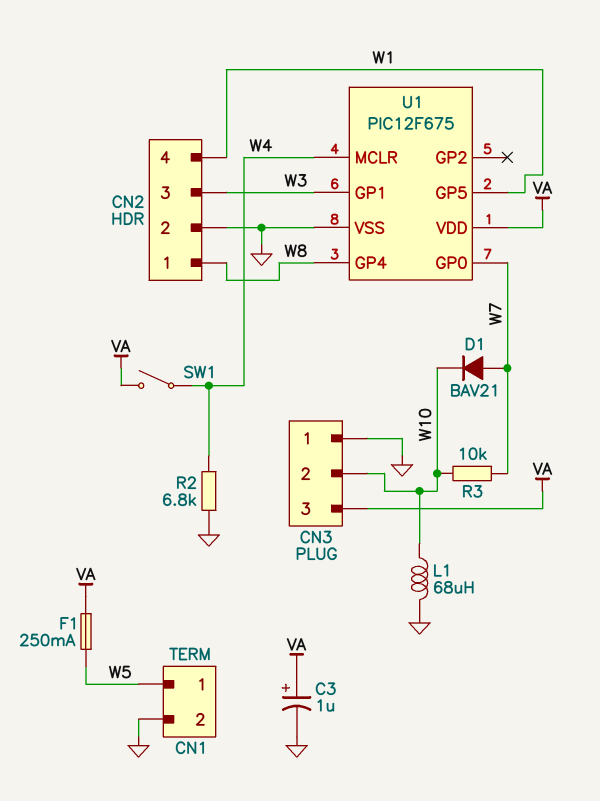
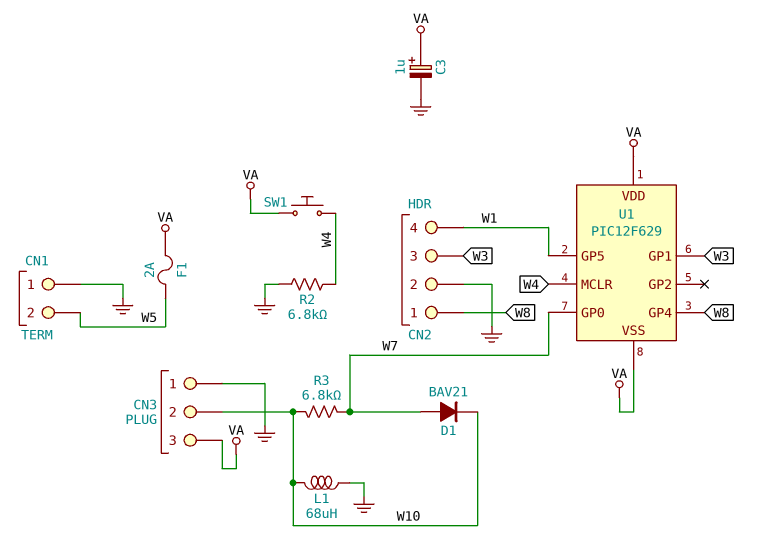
CN1 pin 1: W5 -> GND
CN1 pin 2: GND -> W5
F1: 250mA (VA, W5) -> 2A (VA, W5)
R3: 10k (W7, W10) -> 6.8k (W7, W10)
SW1: switch (VA, W4) -> button (VA, W4)
U1: PIC12F675 -> PIC12F629
U1 pin VSS: GND -> VA

